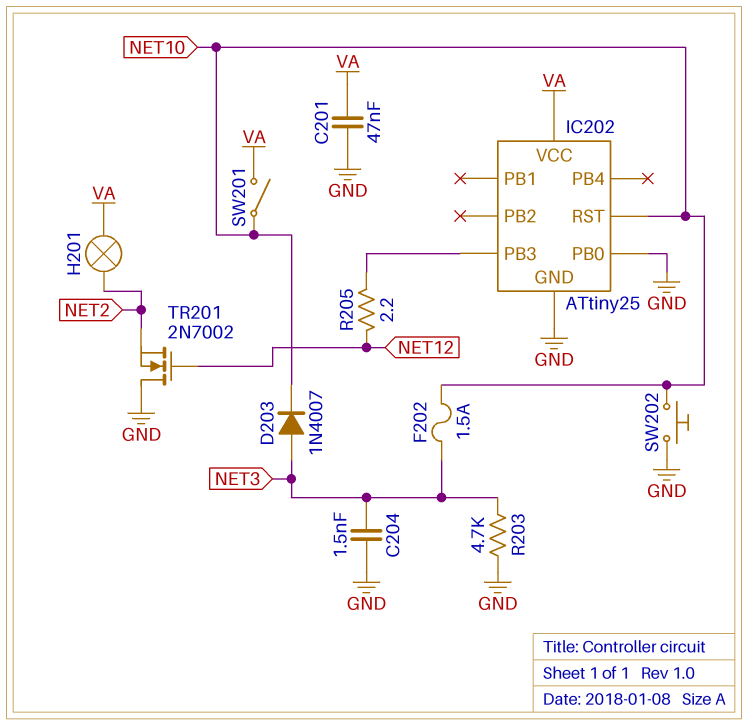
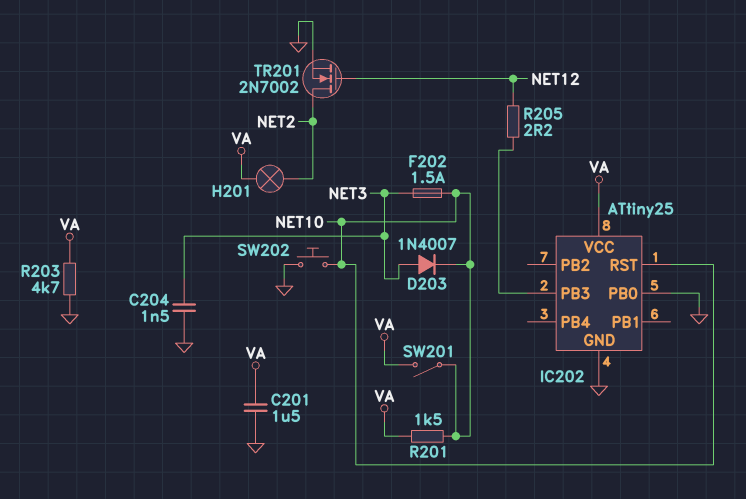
C201: 47nF (GND, VA) -> 1.5uF (GND, VA)
R201: none -> 1.5k (NET10, VA)
R203: 4.7k (GND, NET3) -> 4.7k (GND, VA)
TR201: NMOS 2N7002 (G NET12, D GND, S NET2) -> NMOS 2N7002 (G NET12, D NET2, S GND)

